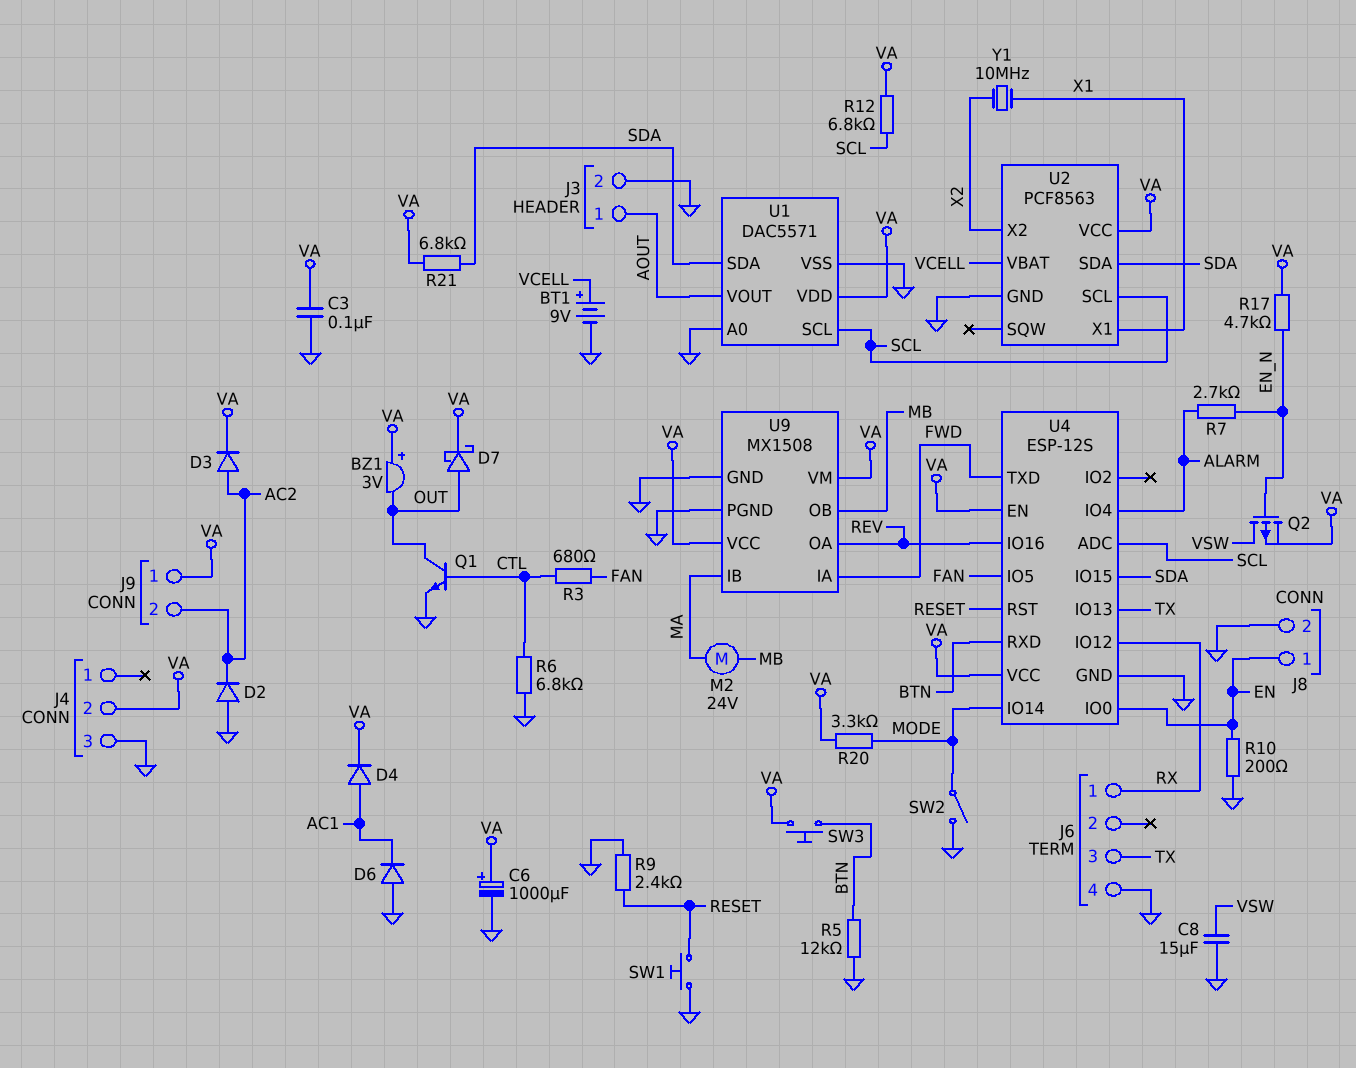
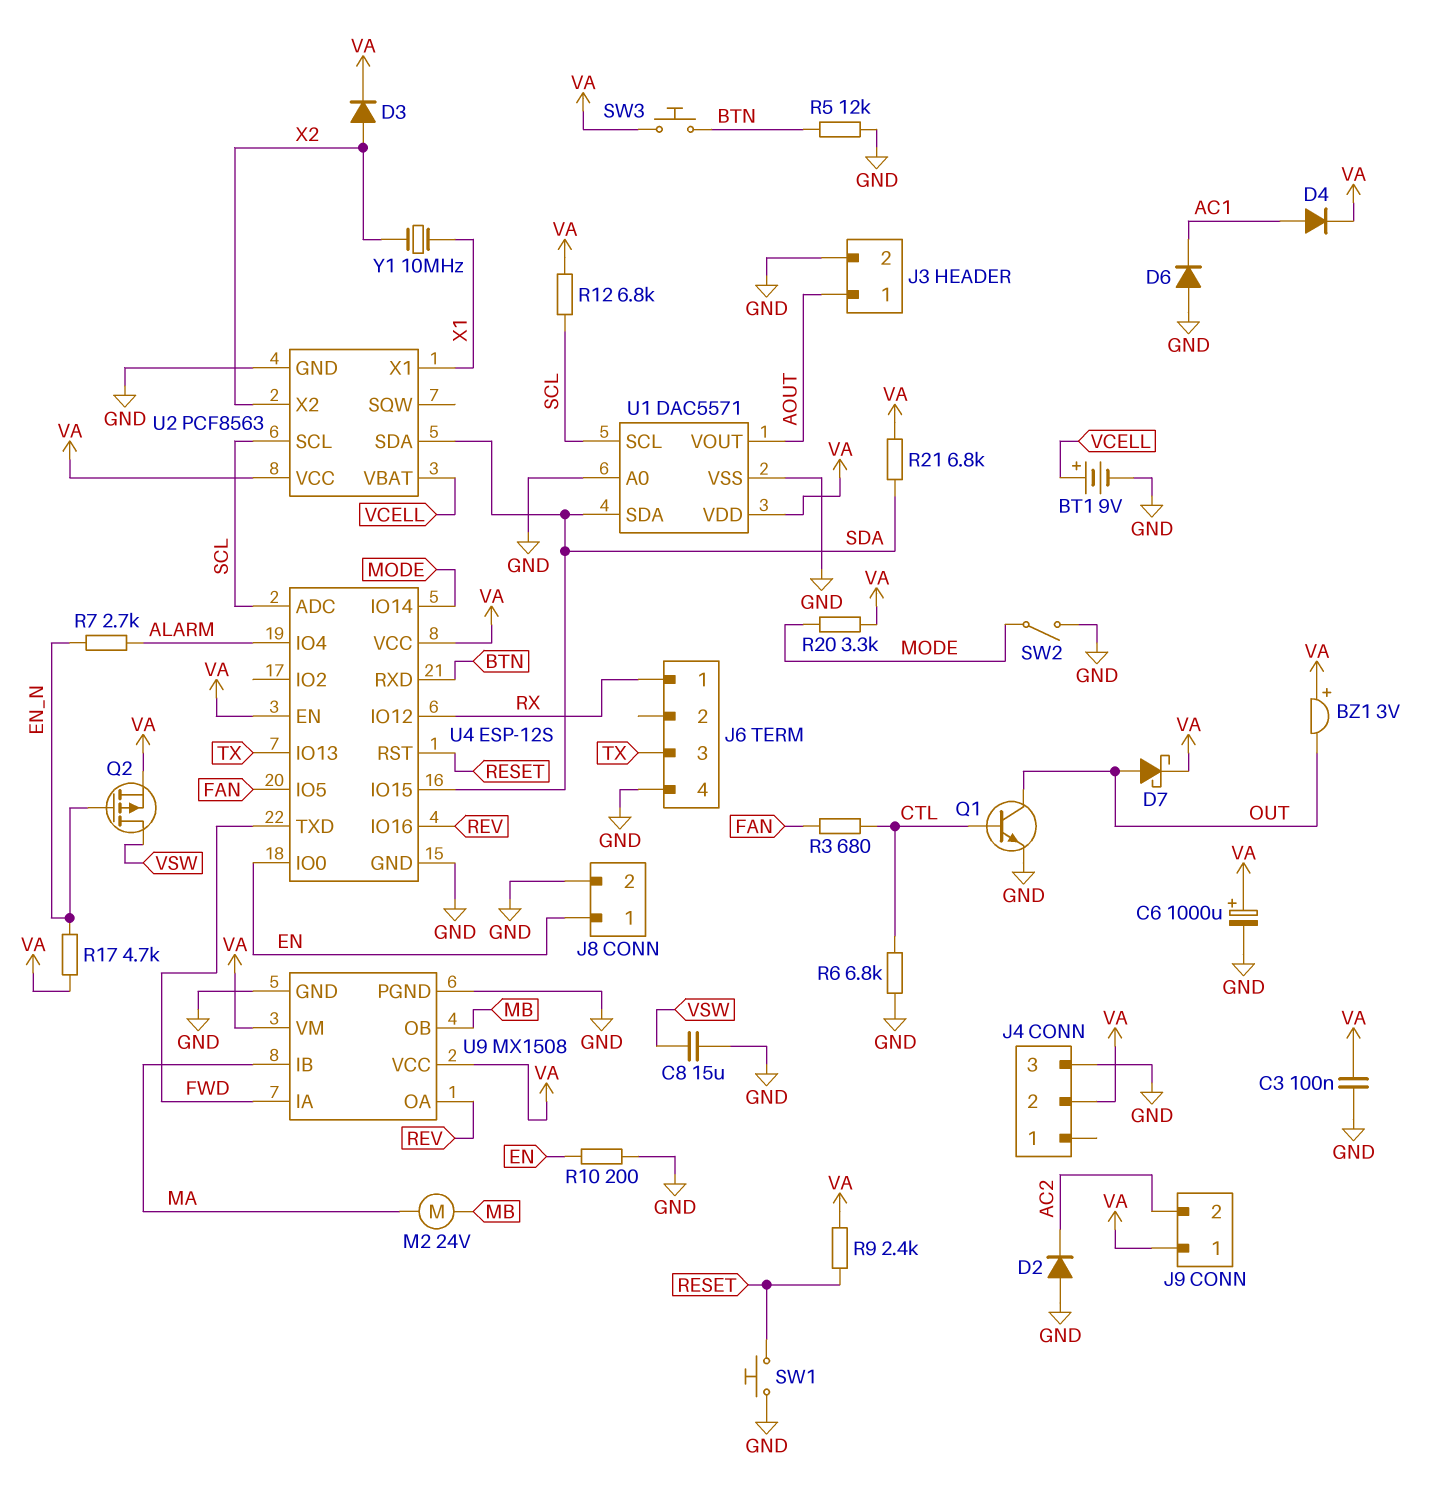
D3: diode (A AC2, K VA) -> diode (A X2, K VA)
R9: 2.4k (GND, RESET) -> 2.4k (RESET, VA)

